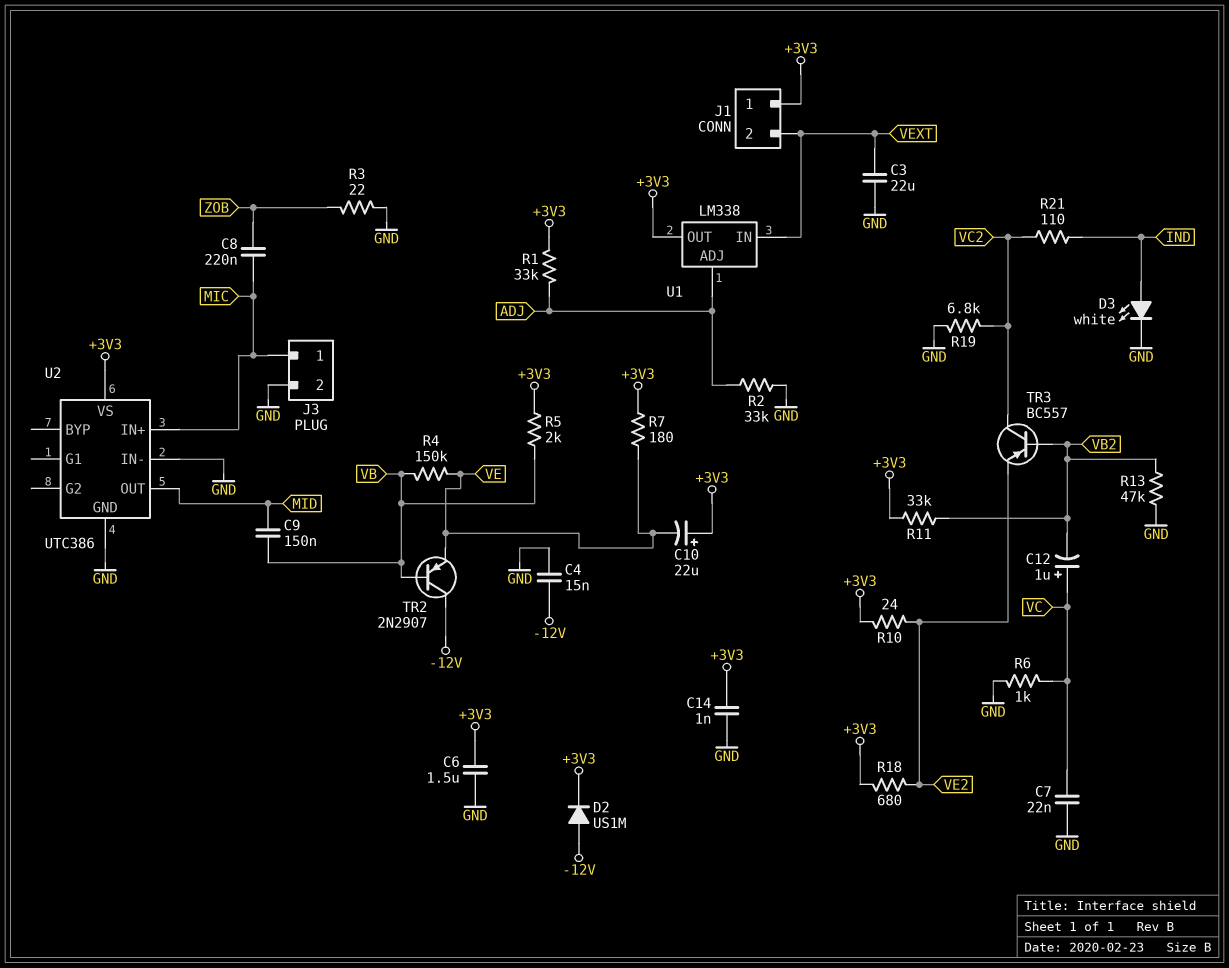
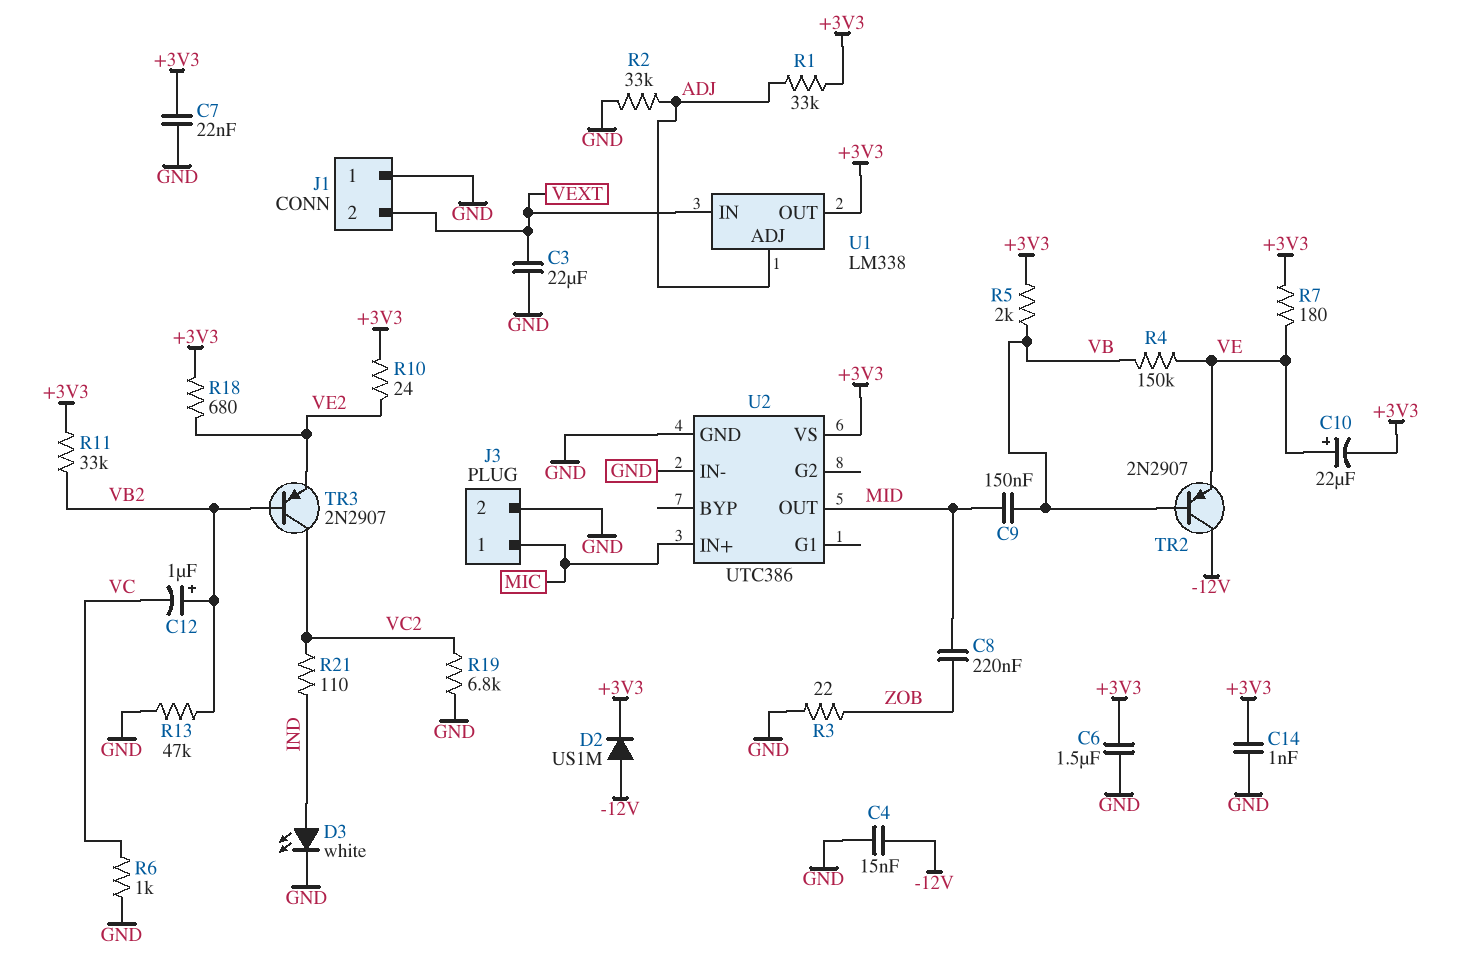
C7: 22nF (GND, VC) -> 22nF (+3V3, GND)
C8: 220nF (MIC, ZOB) -> 220nF (MID, ZOB)
C10: 22uF (plus +3V3, minus VE) -> 22uF (plus VE, minus +3V3)
C12: 1uF (plus VC, minus VB2) -> 1uF (plus VB2, minus VC)
J1 pin 1: +3V3 -> GND
TR3: PNP BC557 (B VB2, C VC2, E VE2) -> PNP 2N2907 (B VB2, C VC2, E VE2)

